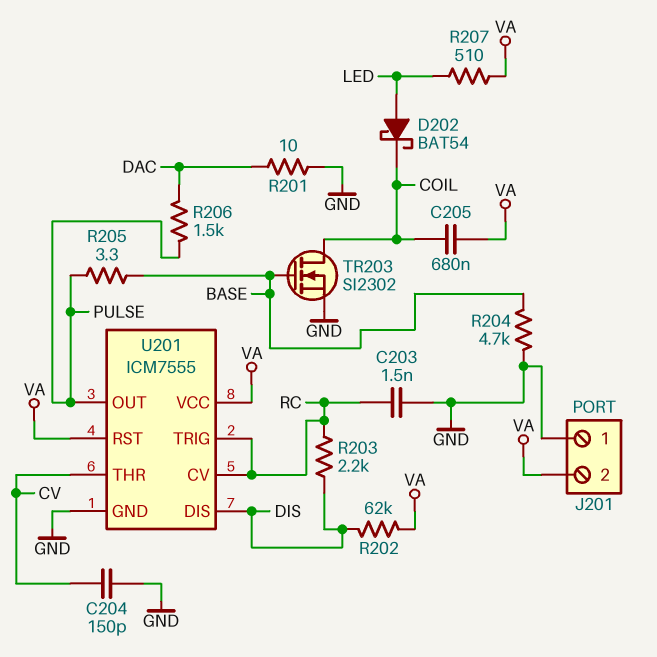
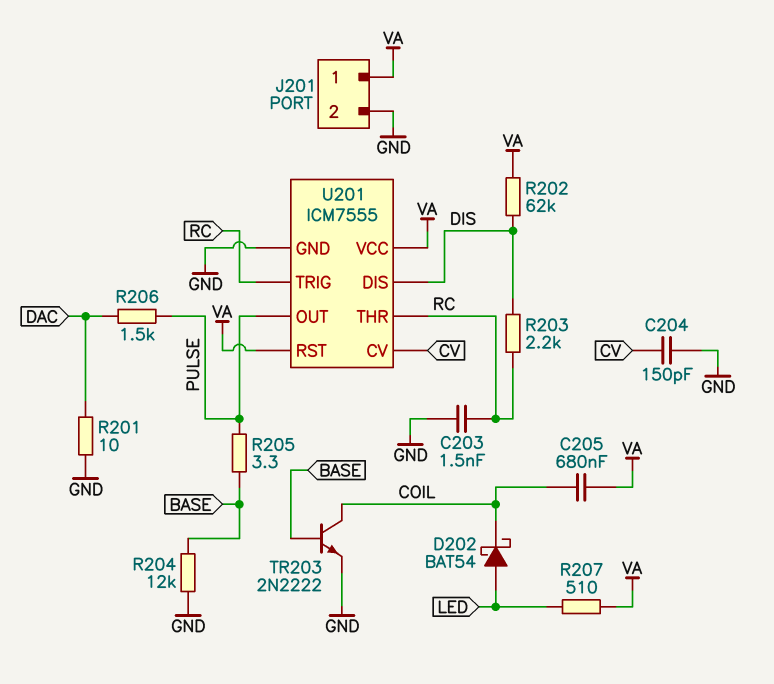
J201 pin 1: GND -> VA
J201 pin 2: VA -> GND
R204: 4.7k (BASE, GND) -> 12k (BASE, GND)
TR203: NMOS SI2302 (G BASE, D COIL, S GND) -> NPN 2N2222 (B BASE, C COIL, E GND)
U201 pin CV: RC -> CV
U201 pin THR: CV -> RC

